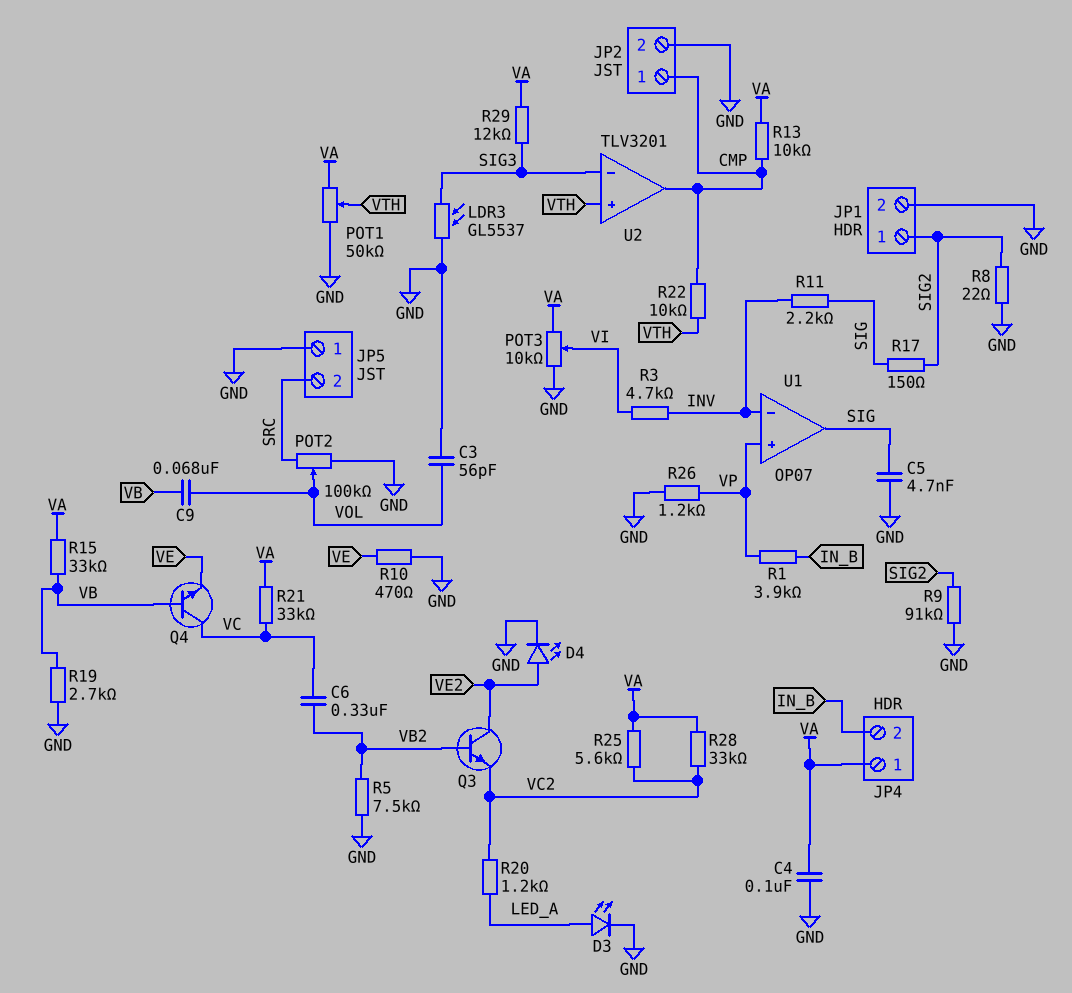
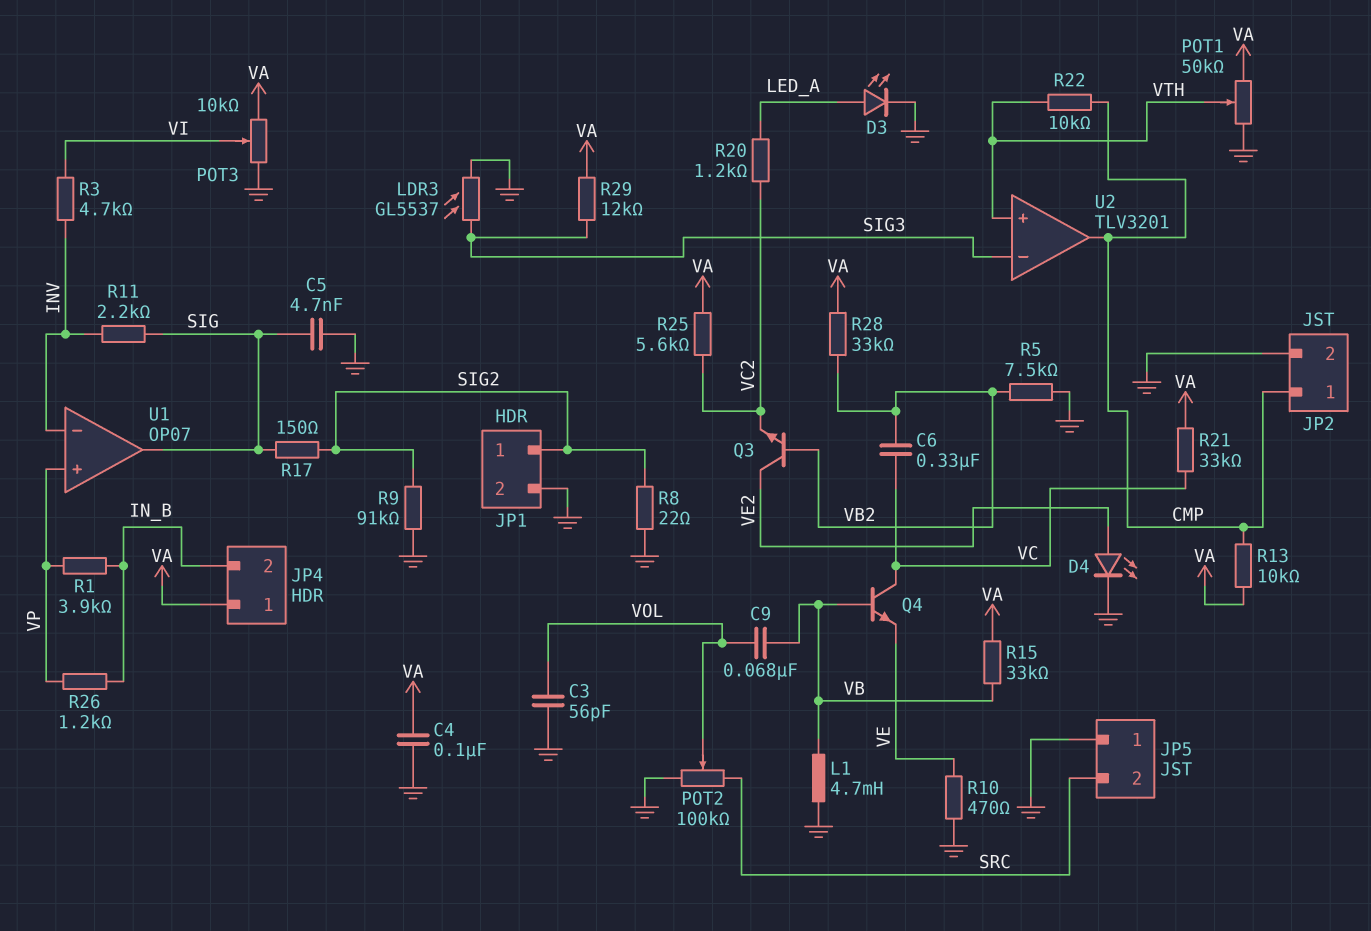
L1: none -> 4.7mH (GND, VB)
R19: 2.7k (GND, VB) -> none
R26: 1.2k (GND, VP) -> 1.2k (IN_B, VP)
R28: 33k (VA, VC2) -> 33k (VA, VB2)

